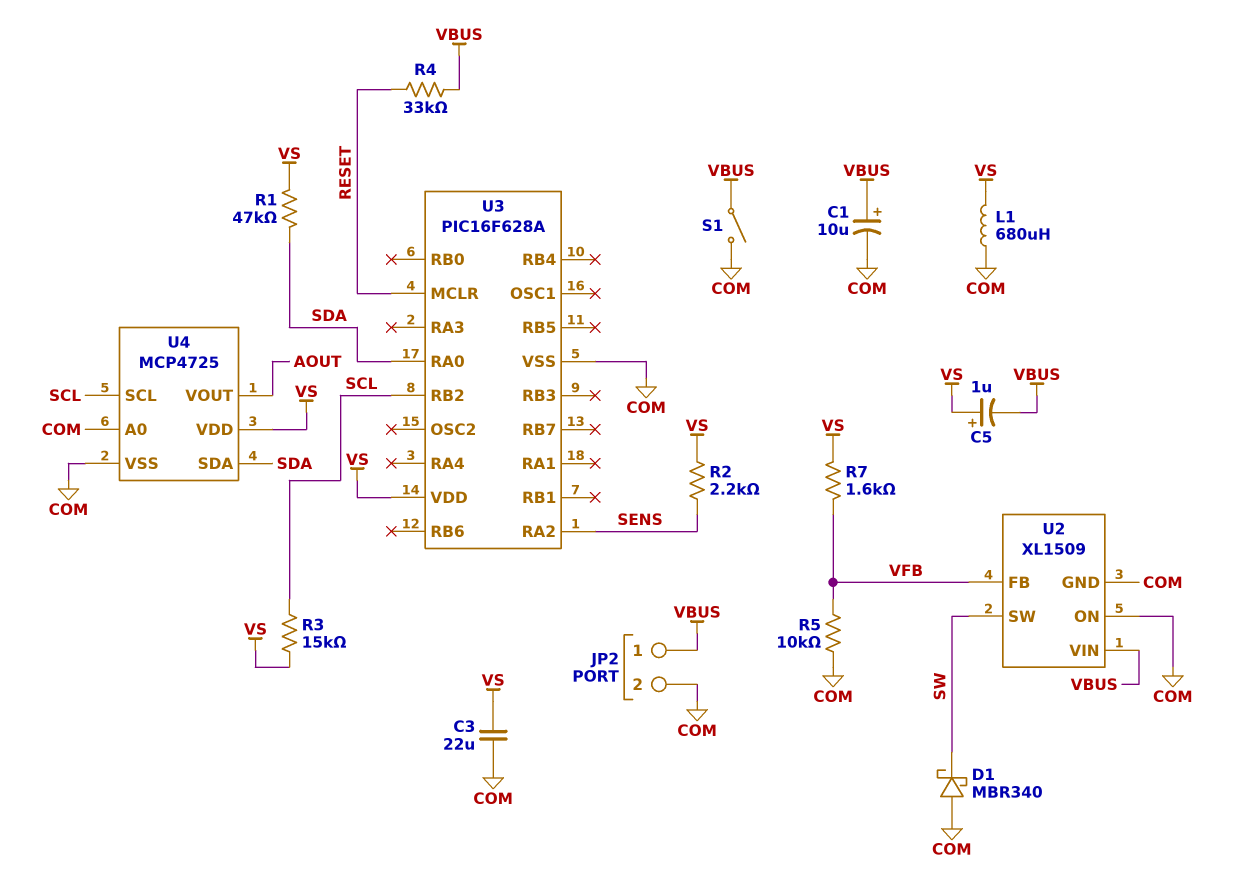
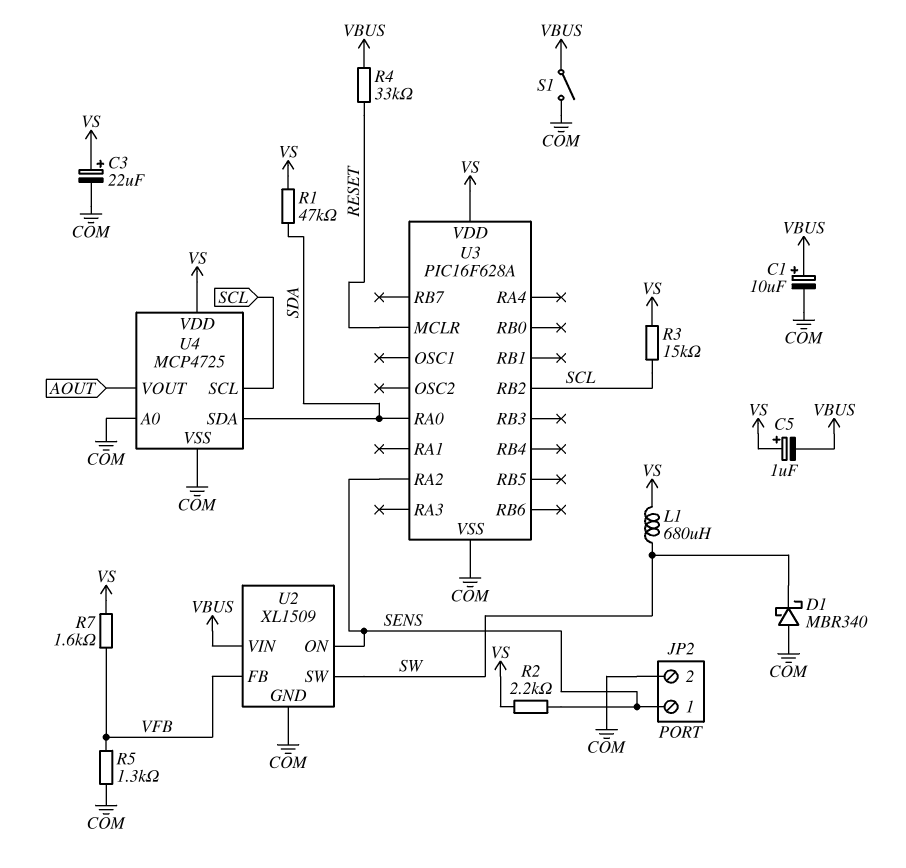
C3: 22uF (COM, VS) -> 22uF (plus VS, minus COM)
JP2 pin 1: VBUS -> SENS
L1: 680uH (COM, VS) -> 680uH (SW, VS)
R5: 10k (COM, VFB) -> 1.3k (COM, VFB)
U2 pin ON: COM -> SENS

